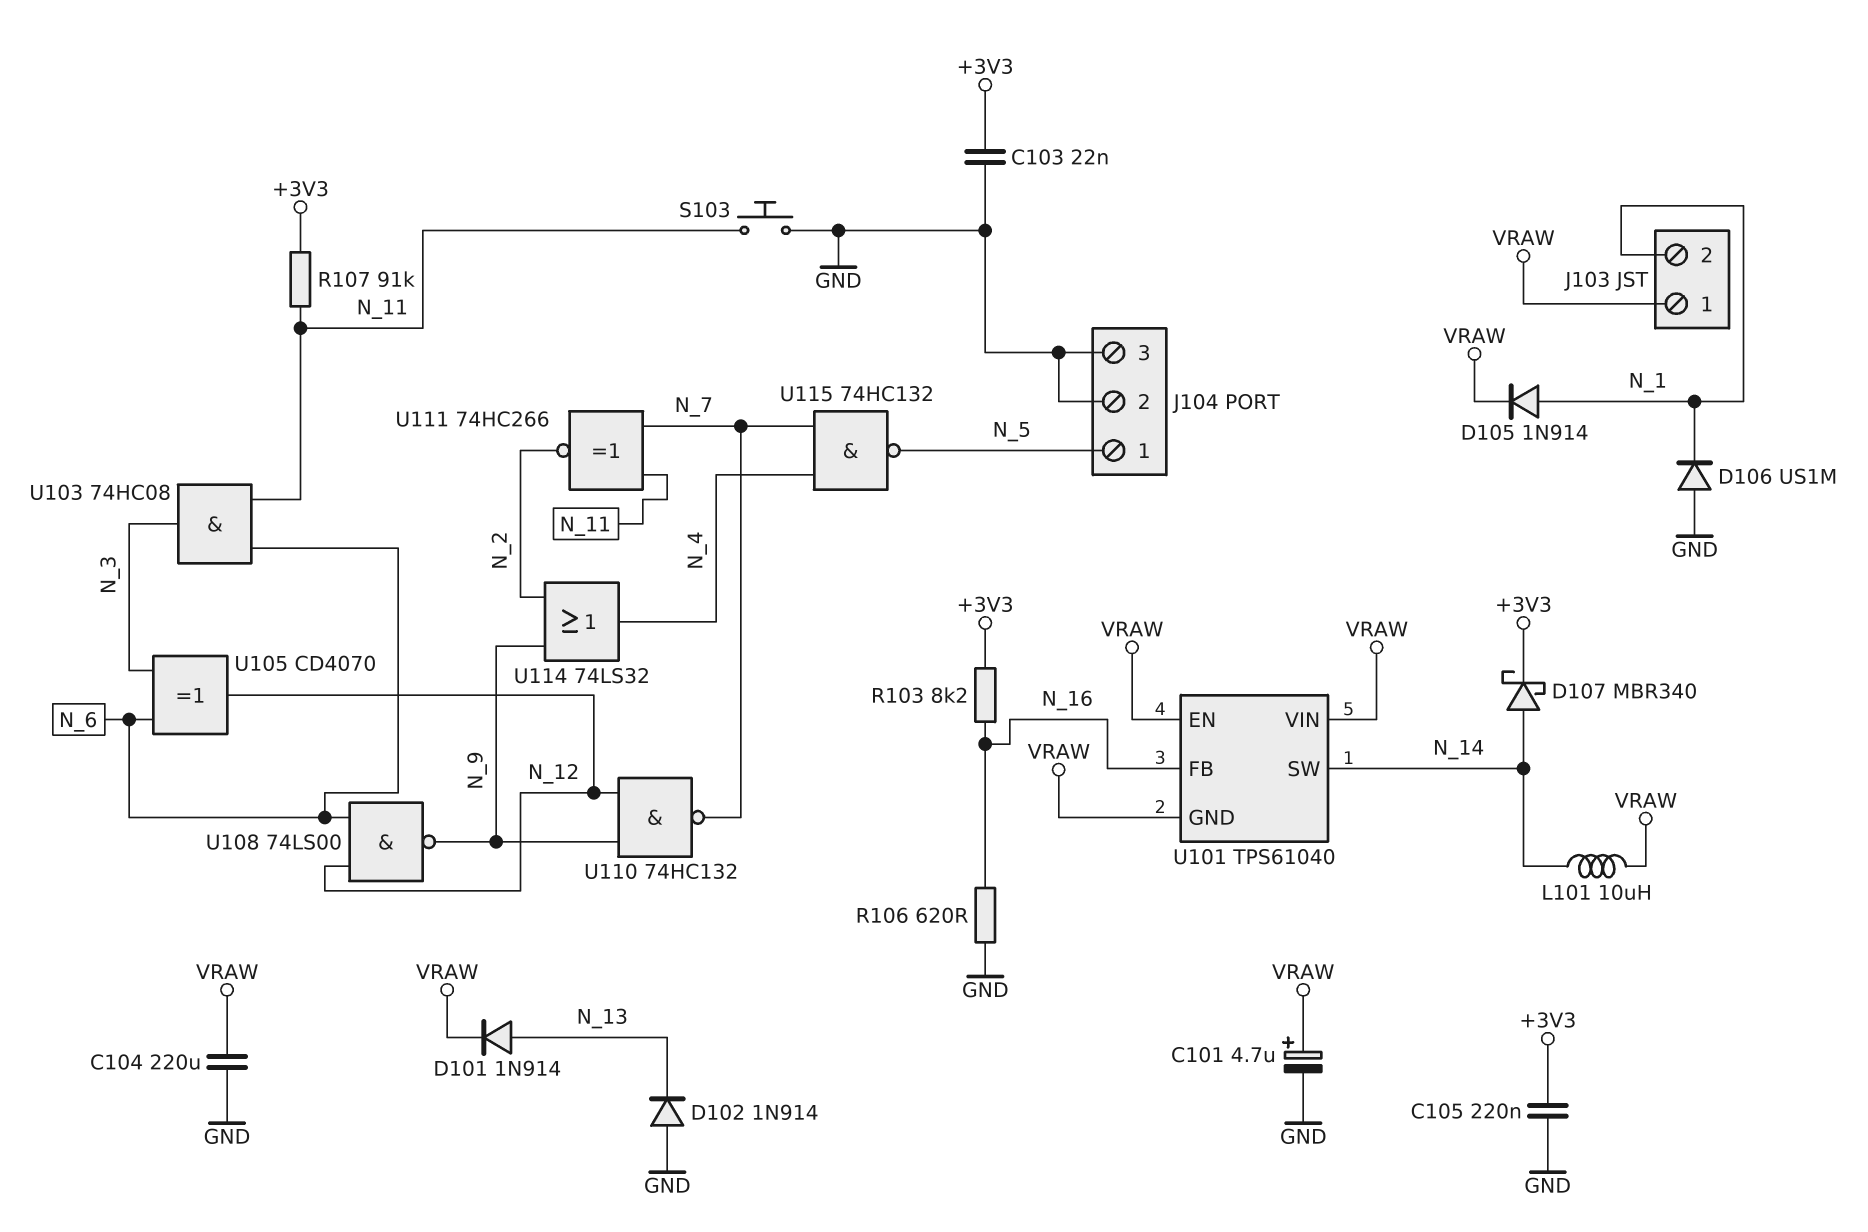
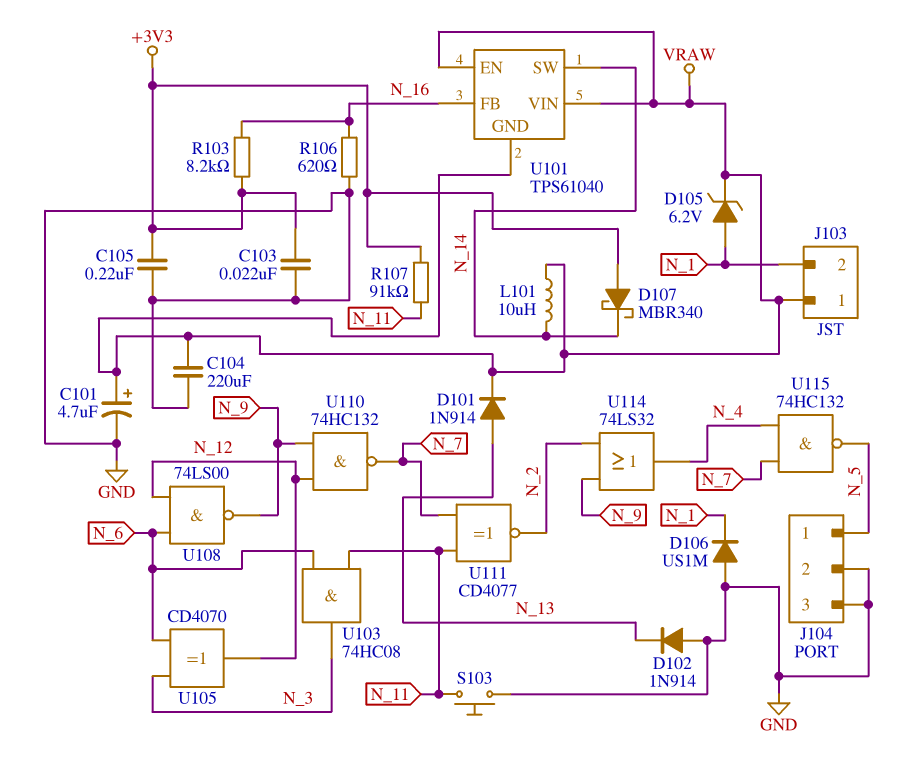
D105: diode 1N914 (A N_1, K VRAW) -> zener 6.2V (A N_1, K VRAW)
D107: schottky MBR340 (A N_14, K +3V3) -> schottky MBR340 (A +3V3, K N_14)
U111: XNOR 74HC266 (in N_7, in N_11, out N_2) -> XNOR CD4077 (in N_7, in N_11, out N_2)

